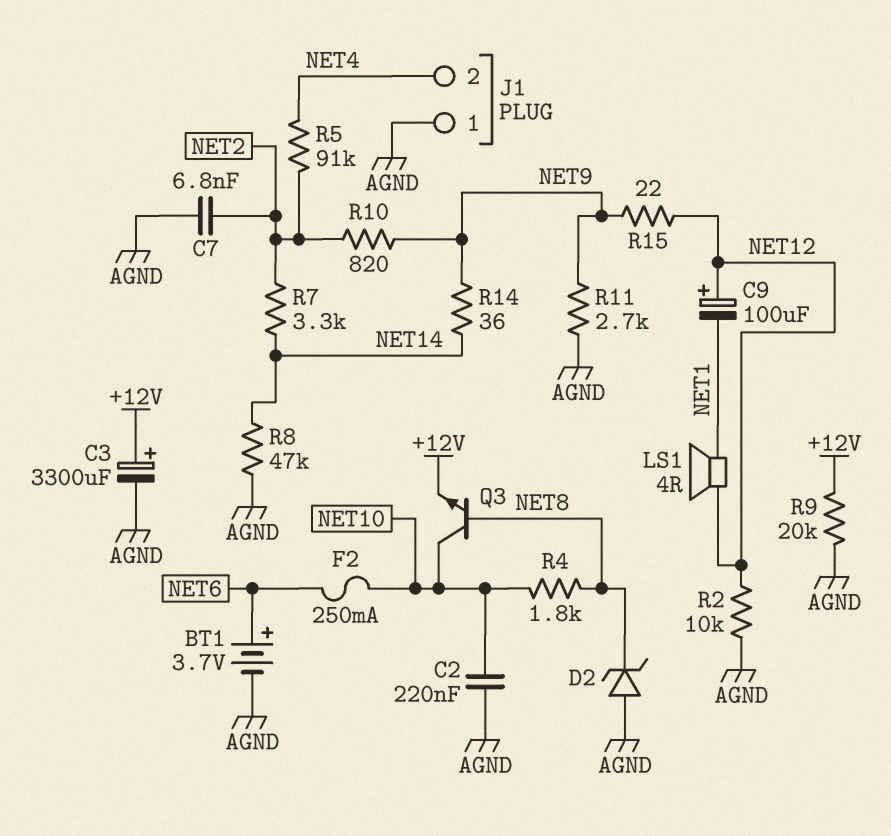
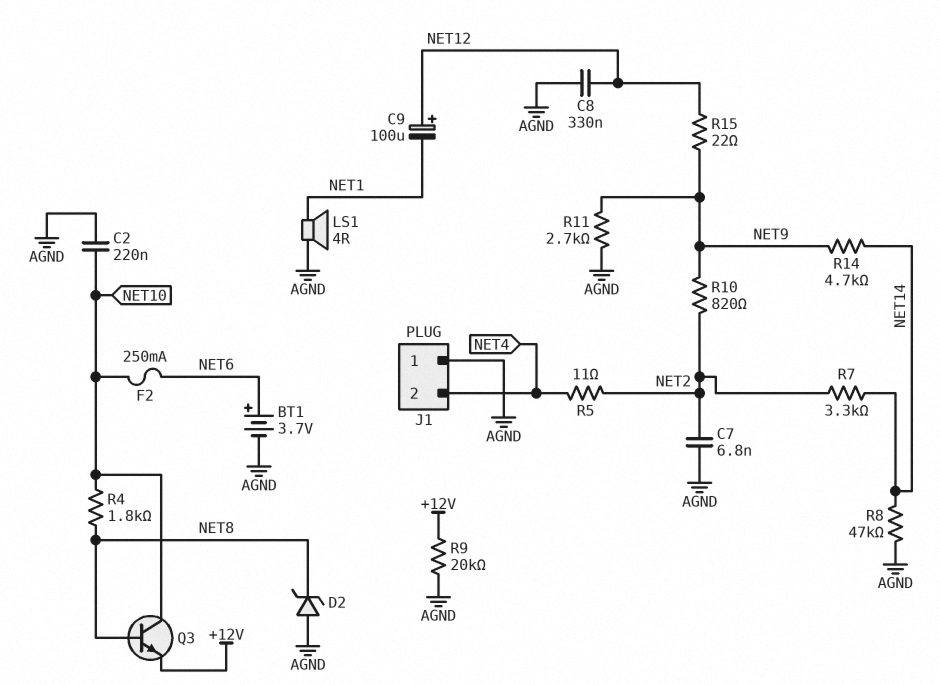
C3: 3300uF (plus +12V, minus AGND) -> none
C8: none -> 330nF (AGND, NET12)
LS1: speaker 4R (NET1, NET12) -> speaker 4R (AGND, NET1)
R2: 10k (AGND, NET12) -> none
R5: 91k (NET2, NET4) -> 11 (NET2, NET4)
R14: 36 (NET9, NET14) -> 4.7k (NET9, NET14)

